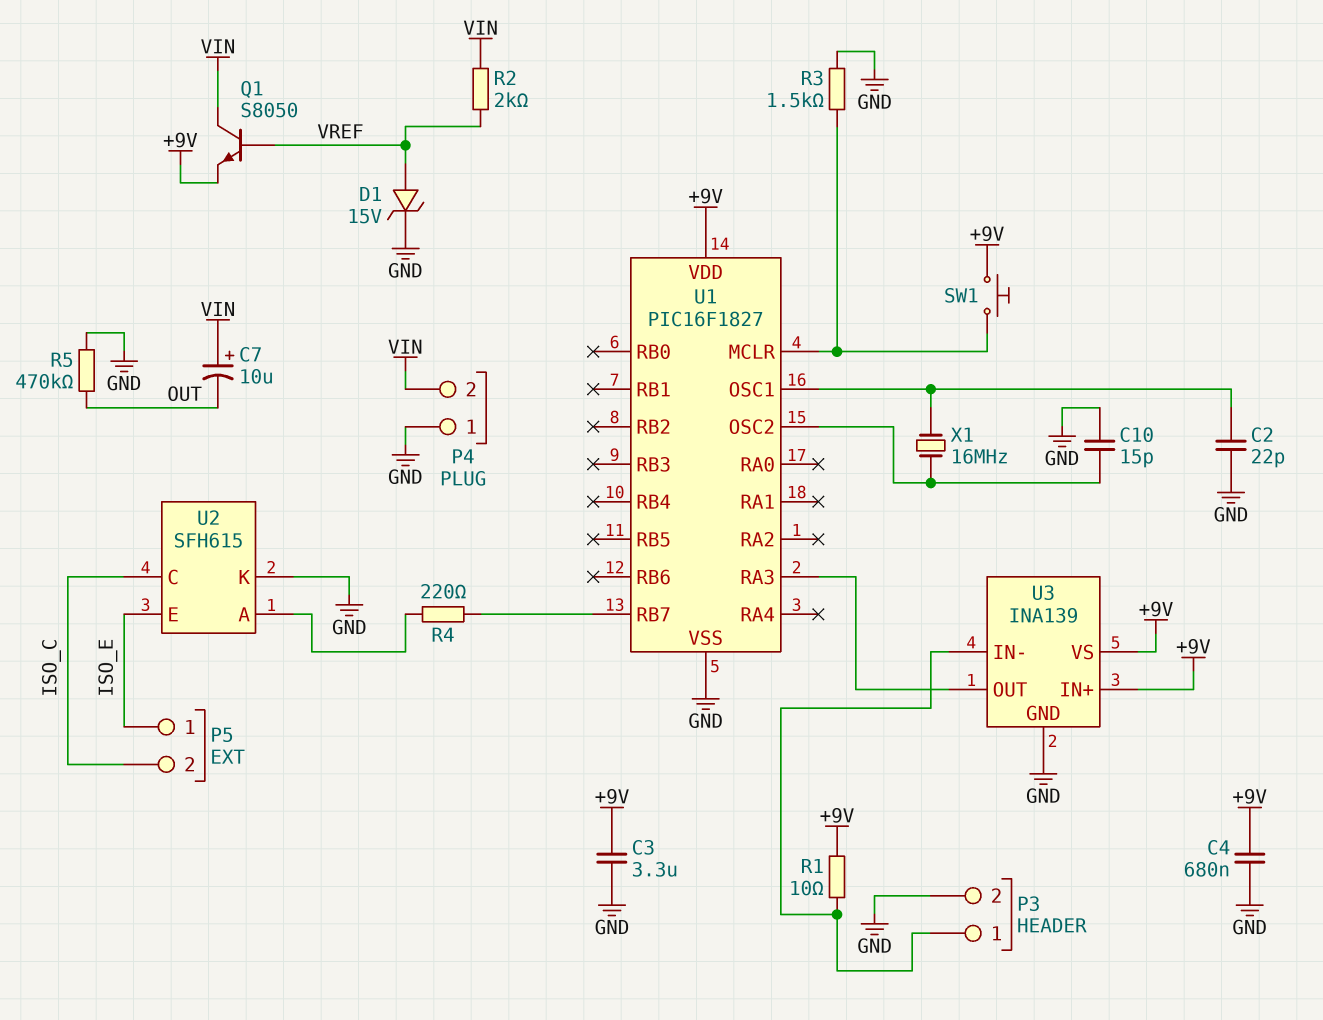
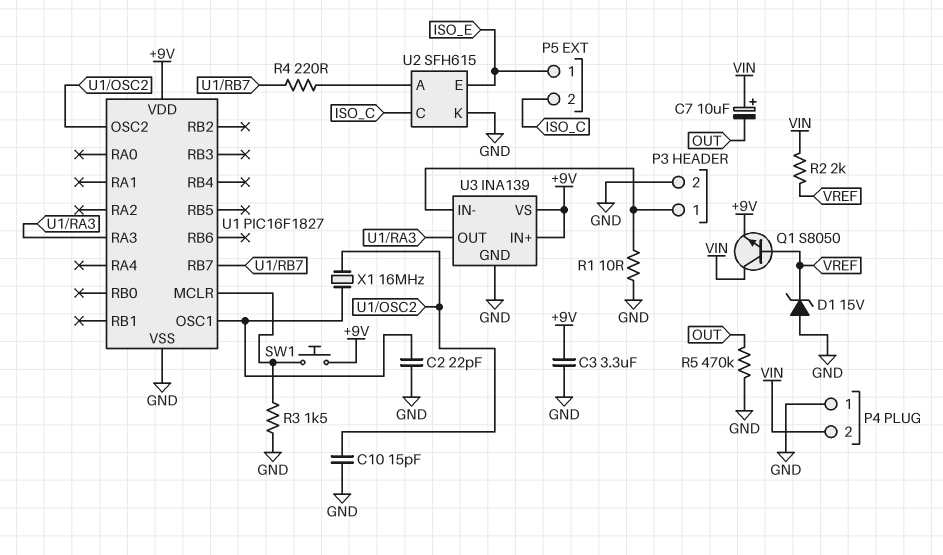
C4: 680nF (+9V, GND) -> none
D1: zener 15V (A VREF, K GND) -> zener 15V (A GND, K VREF)
R1: 10 (+9V, P3/1) -> 10 (GND, P3/1)

